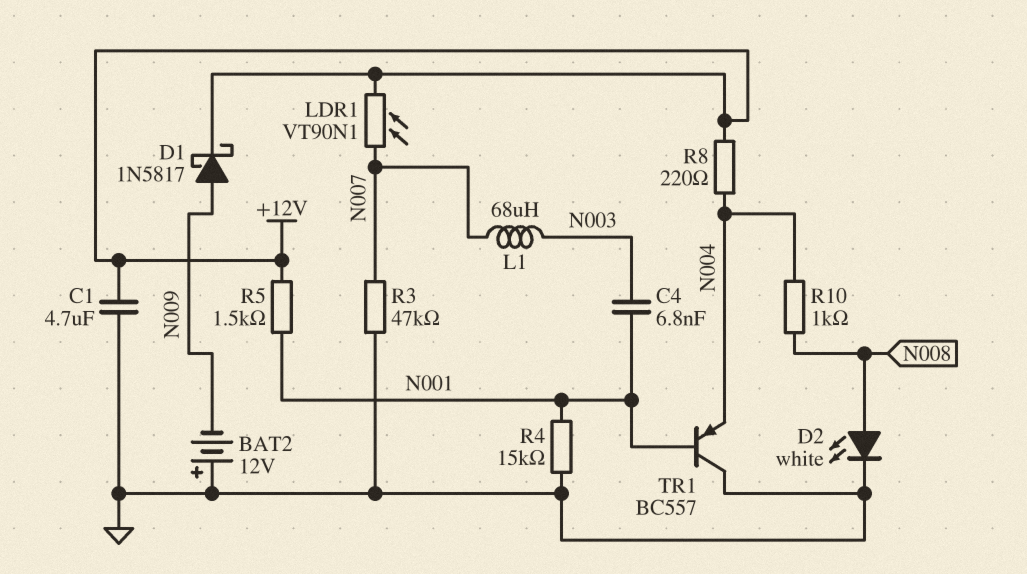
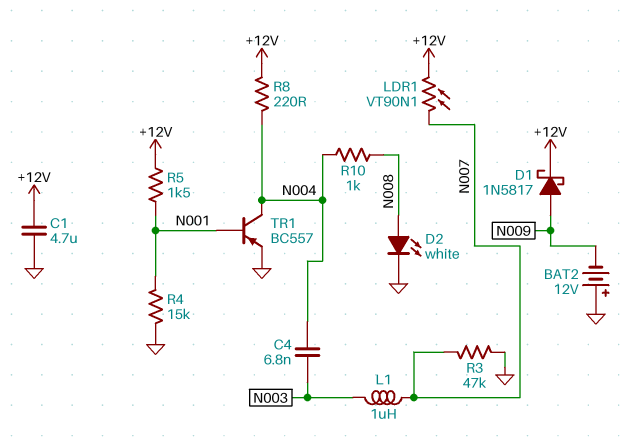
C4: 6.8nF (N001, N003) -> 6.8nF (N003, N004)
L1: 68uH (N003, N007) -> 1uH (N003, N007)
TR1: PNP BC557 (B N001, C GND, E N004) -> PNP BC557 (B N001, C N004, E GND)

